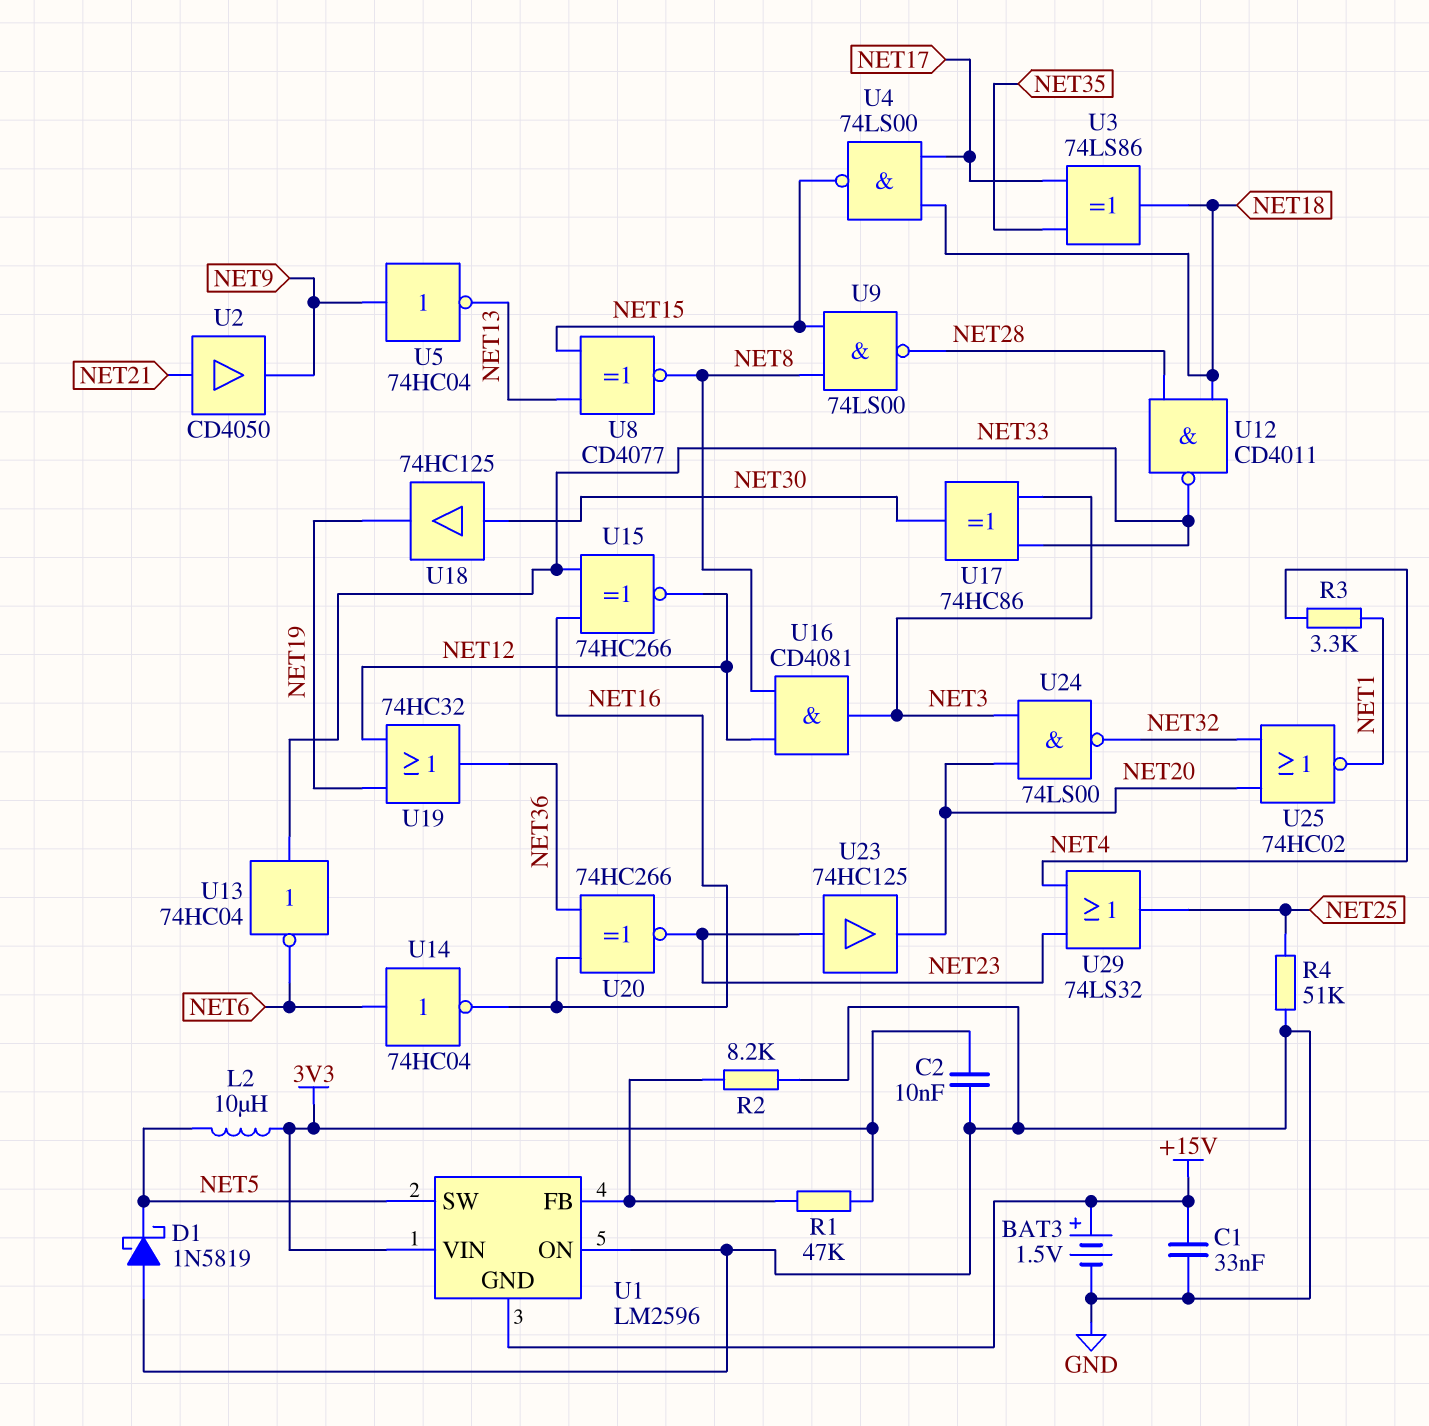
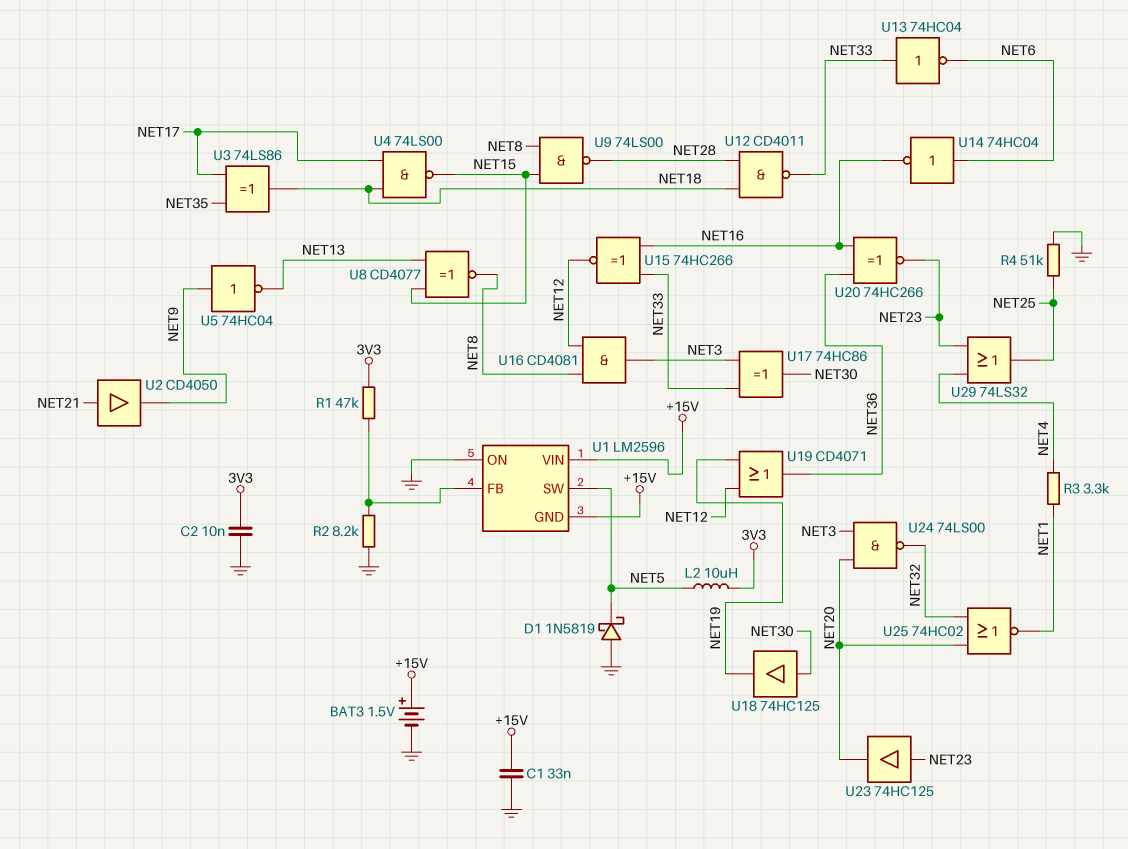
U1 pin VIN: 3V3 -> +15V
U19: OR 74HC32 (in NET12, in NET19, out NET36) -> OR CD4071 (in NET12, in NET19, out NET36)

